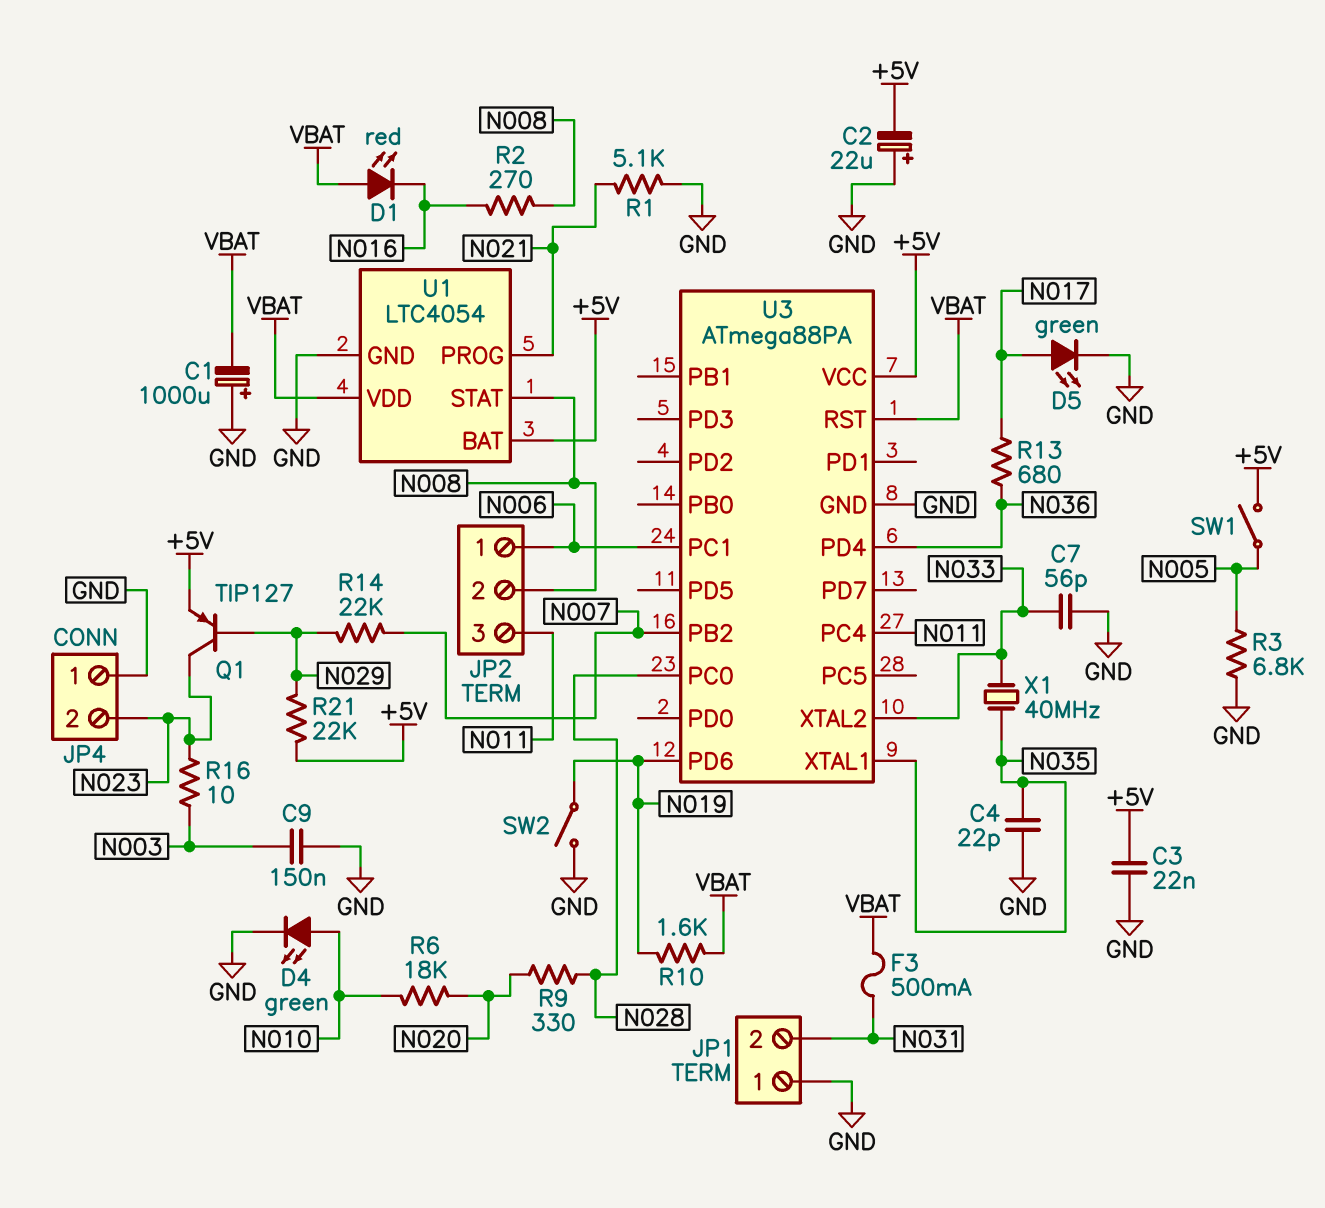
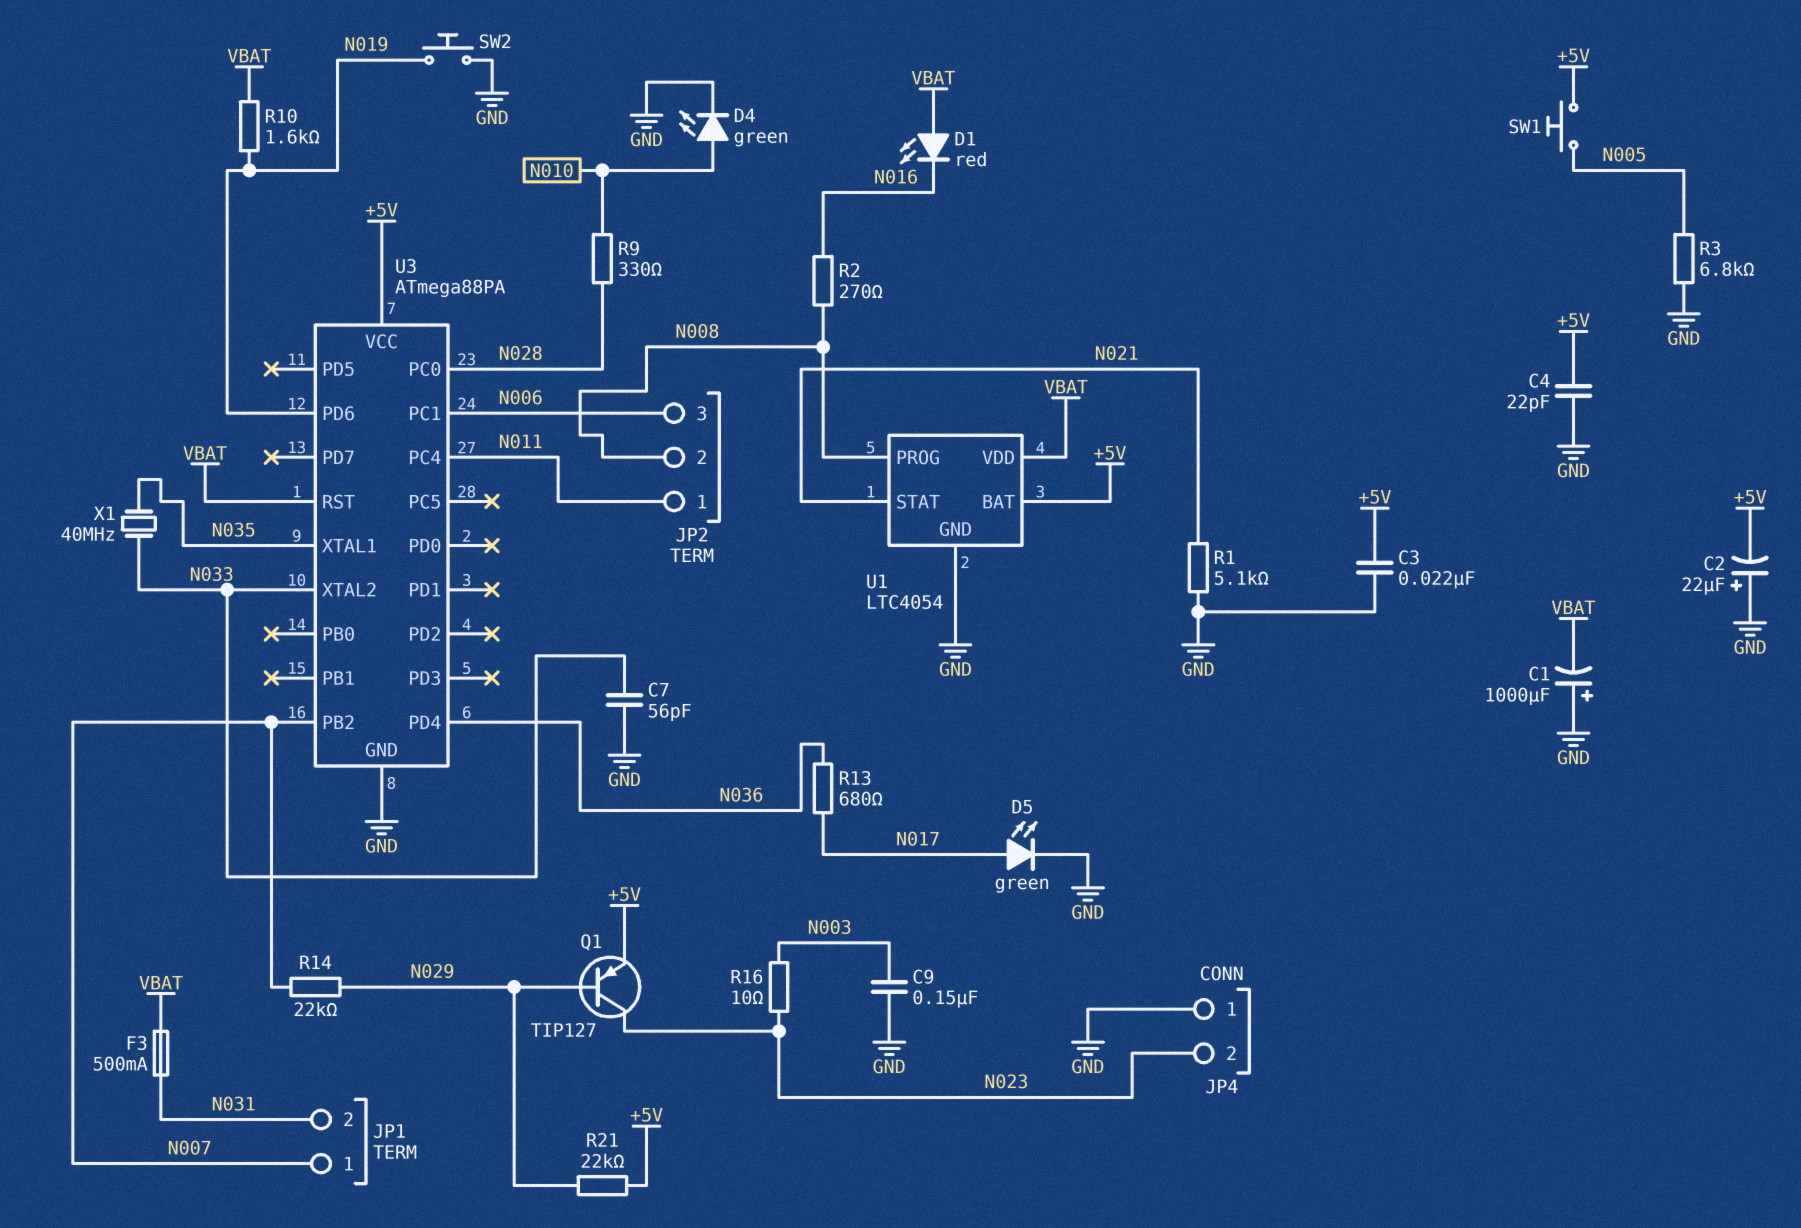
C4: 22pF (GND, N035) -> 22pF (+5V, GND)
JP1 pin 1: GND -> N007
JP2 pin 1: N006 -> N011
JP2 pin 3: N011 -> N006
R6: 18k (N010, N020) -> none
R9: 330 (N020, N028) -> 330 (N010, N028)
SW1: switch (+5V, N005) -> button (+5V, N005)
SW2: switch (GND, N019) -> button (GND, N019)
U1 pin PROG: N021 -> N008
U1 pin STAT: N008 -> N021

